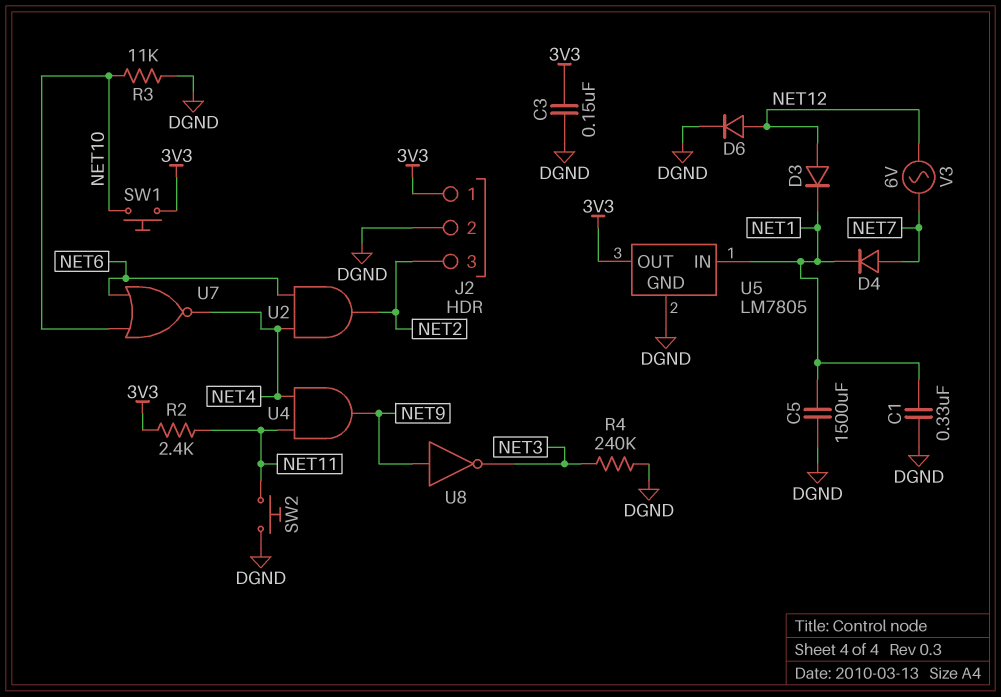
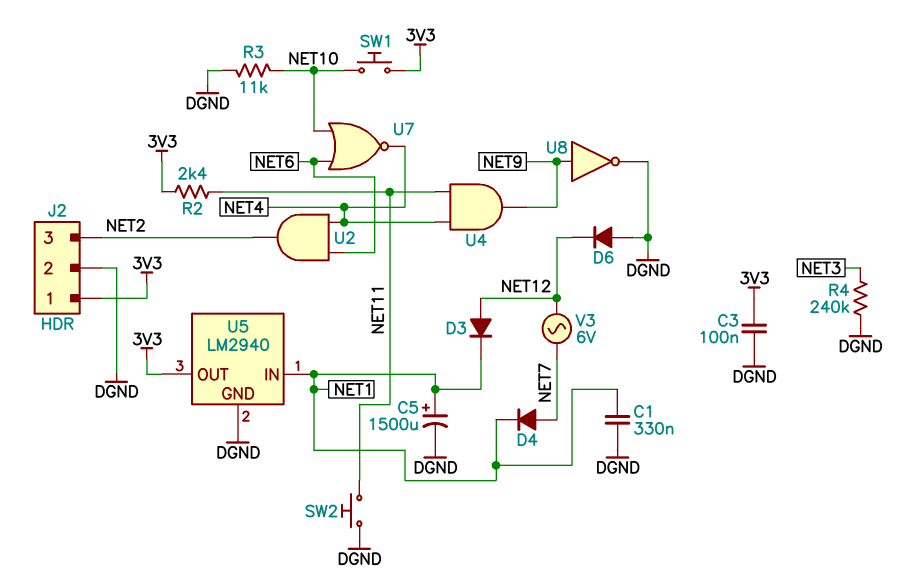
C3: 150nF (3V3, DGND) -> 100nF (3V3, DGND)
C5: 1500uF (DGND, NET1) -> 1500uF (plus NET1, minus DGND)
D6: diode (A NET12, K DGND) -> diode (A DGND, K NET12)
U5: LM7805 -> LM2940
U8: NOT (in NET9, out NET3) -> NOT (in NET9, out DGND)

